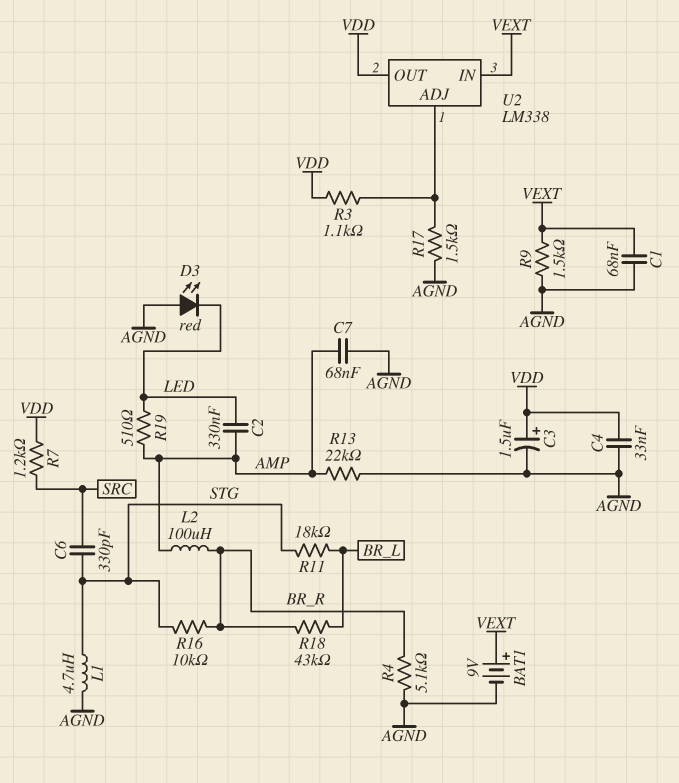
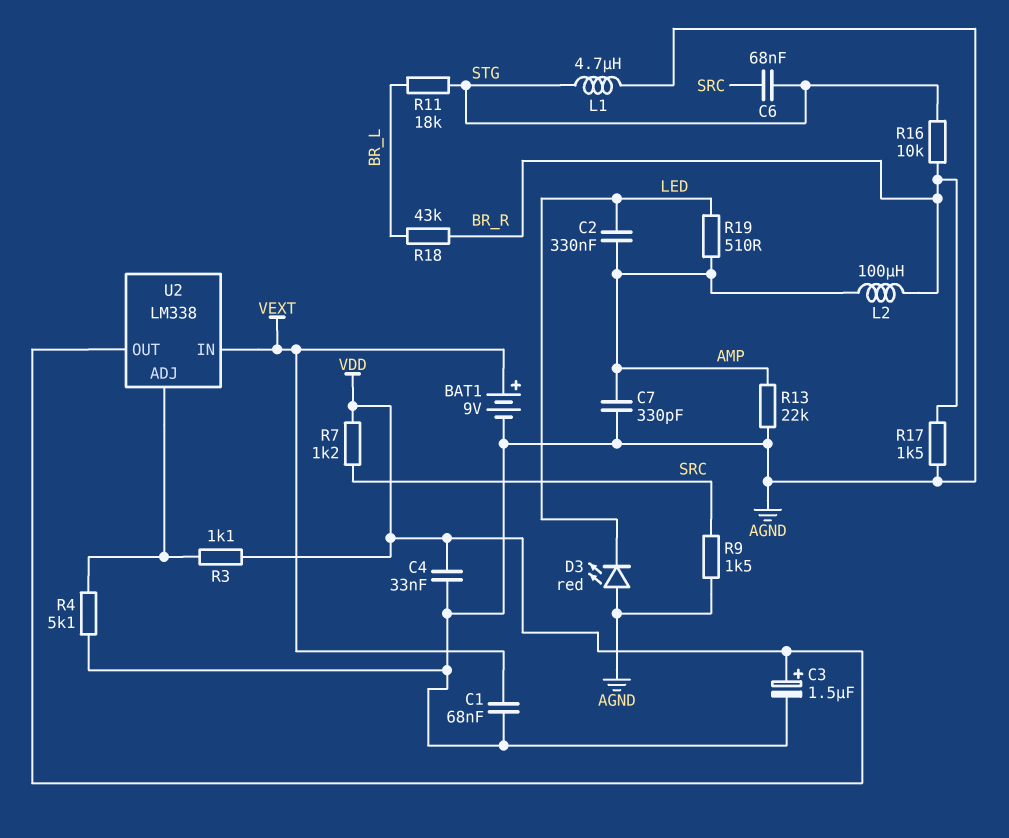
C6: 330pF (SRC, STG) -> 68nF (SRC, STG)
C7: 68nF (AGND, AMP) -> 330pF (AGND, AMP)
R4: 5.1k (AGND, BR_R) -> 5.1k (AGND, U2/ADJ)
R9: 1.5k (AGND, VEXT) -> 1.5k (AGND, SRC)
R17: 1.5k (AGND, U2/ADJ) -> 1.5k (AGND, BR_R)

